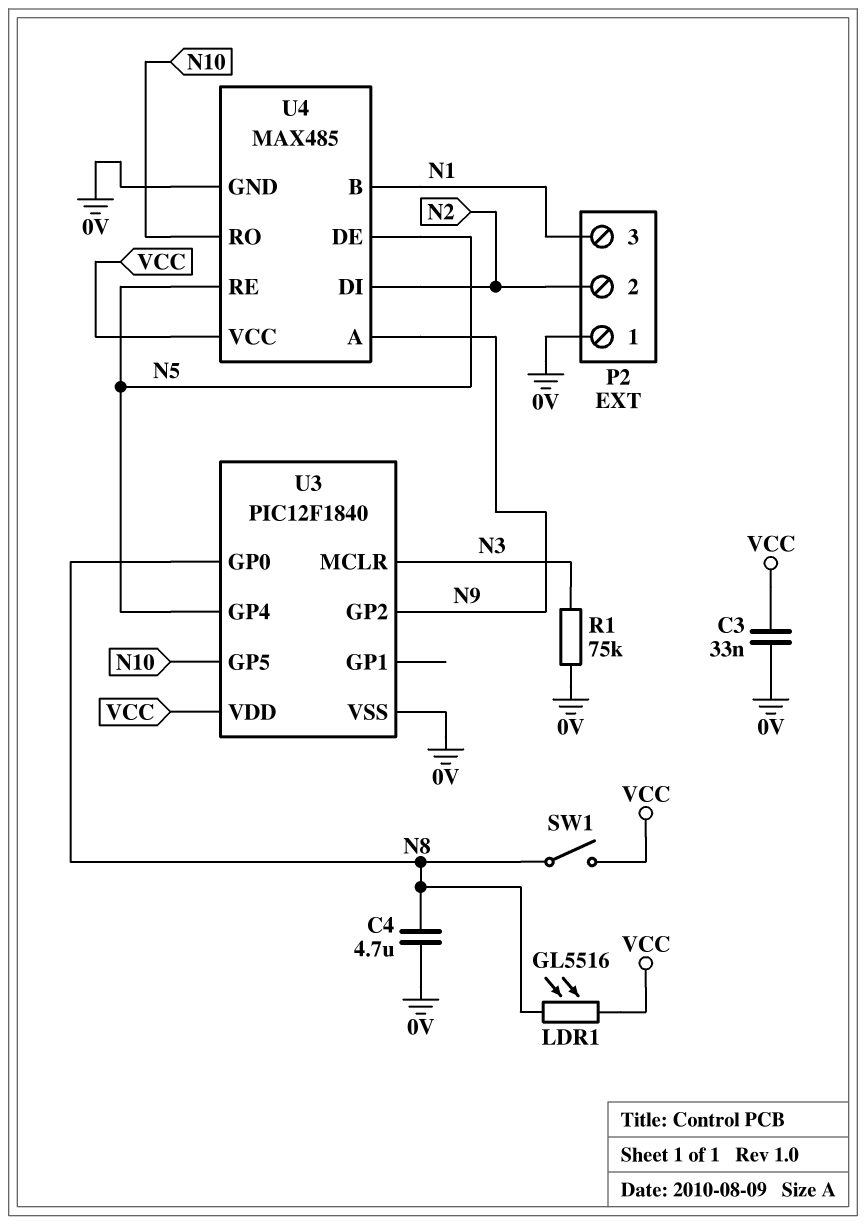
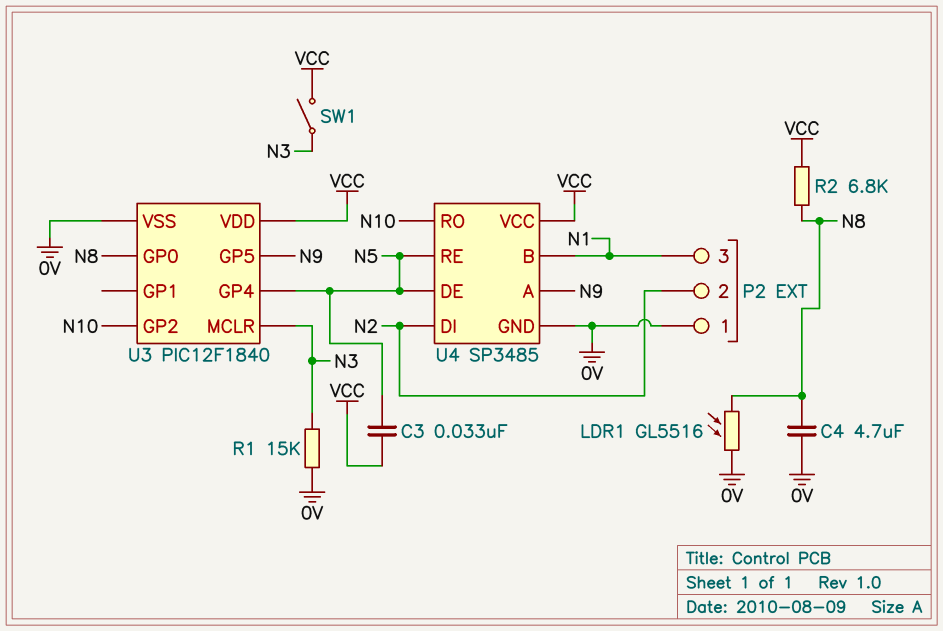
C3: 33nF (0V, VCC) -> 33nF (N5, VCC)
LDR1: GL5516 (N8, VCC) -> GL5516 (0V, N8)
R1: 75k (0V, N3) -> 15k (0V, N3)
R2: none -> 6.8k (N8, VCC)
SW1: switch (N8, VCC) -> switch (N3, VCC)
U3 pin GP2: N9 -> N10
U3 pin GP5: N10 -> N9
U4: MAX485 -> SP3485

